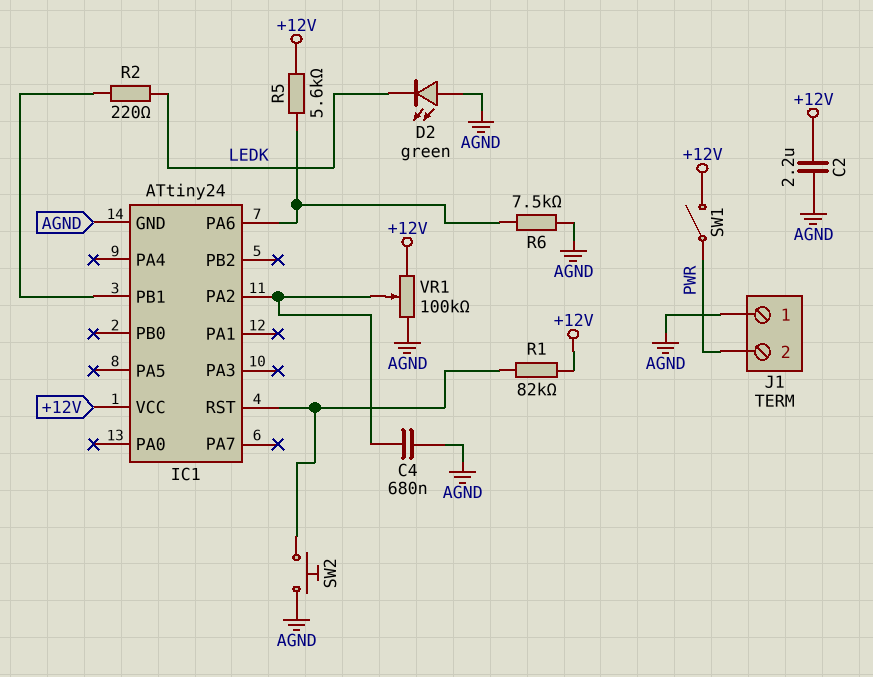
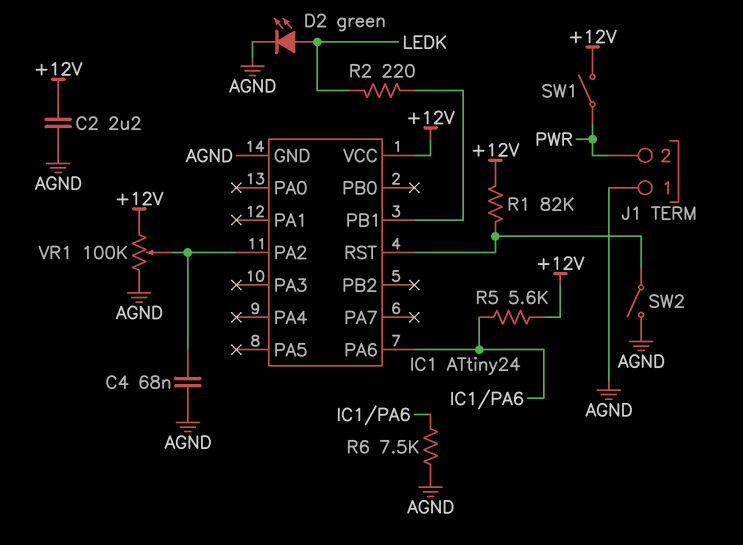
C4: 680nF (AGND, IC1/PA2) -> 68nF (AGND, IC1/PA2)
D2: LED green (A AGND, K LEDK) -> LED green (A LEDK, K AGND)
SW2: button (AGND, IC1/RST) -> switch (AGND, IC1/RST)

